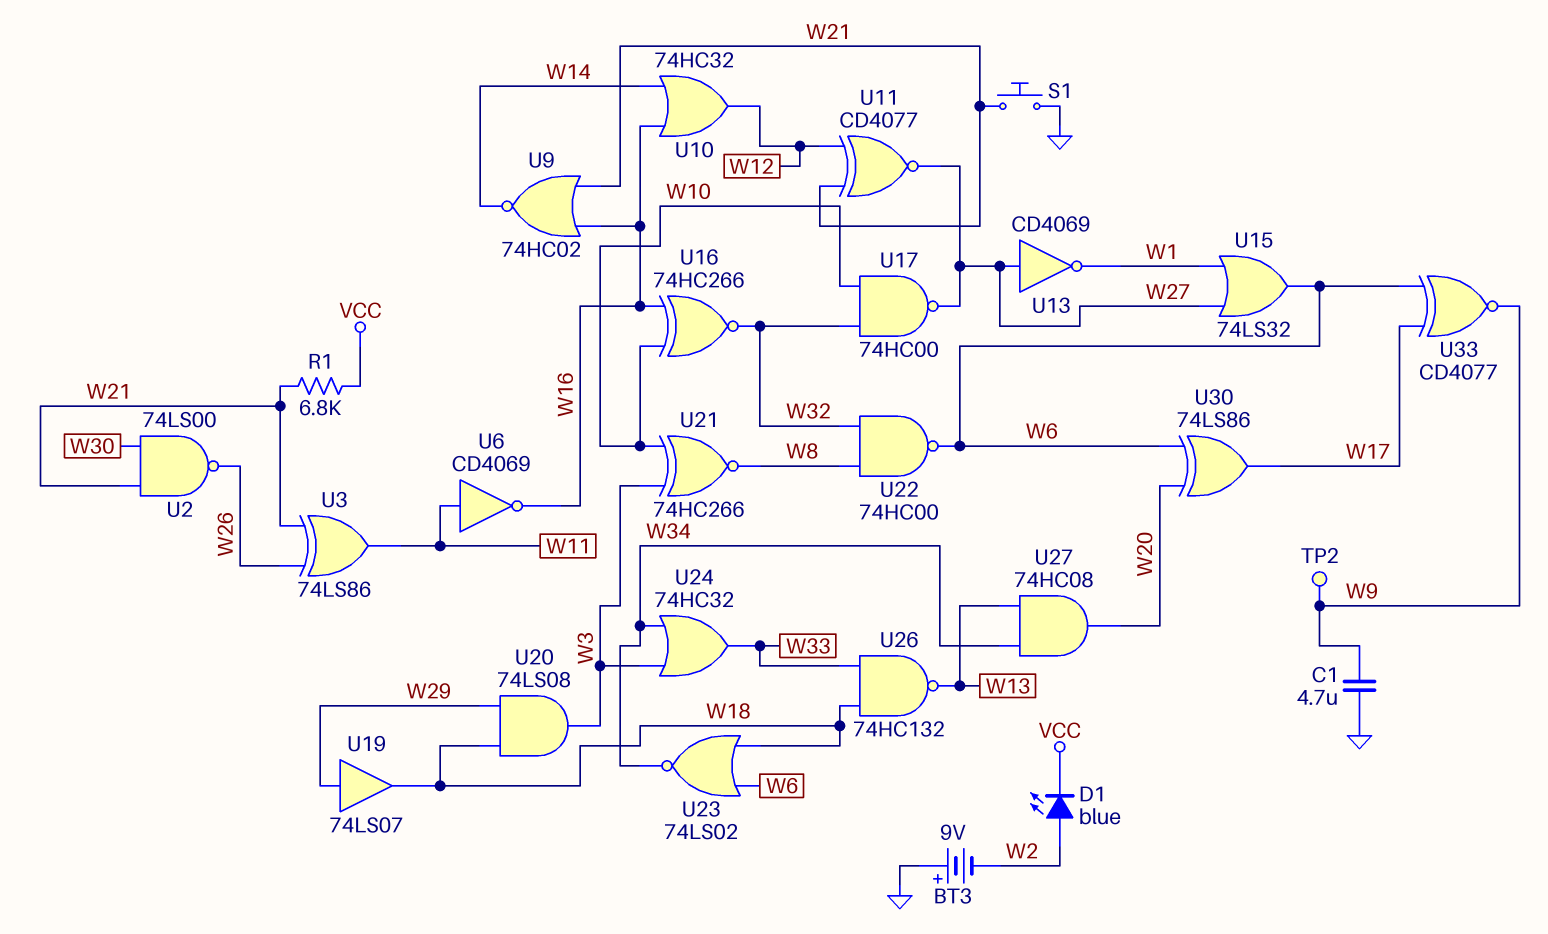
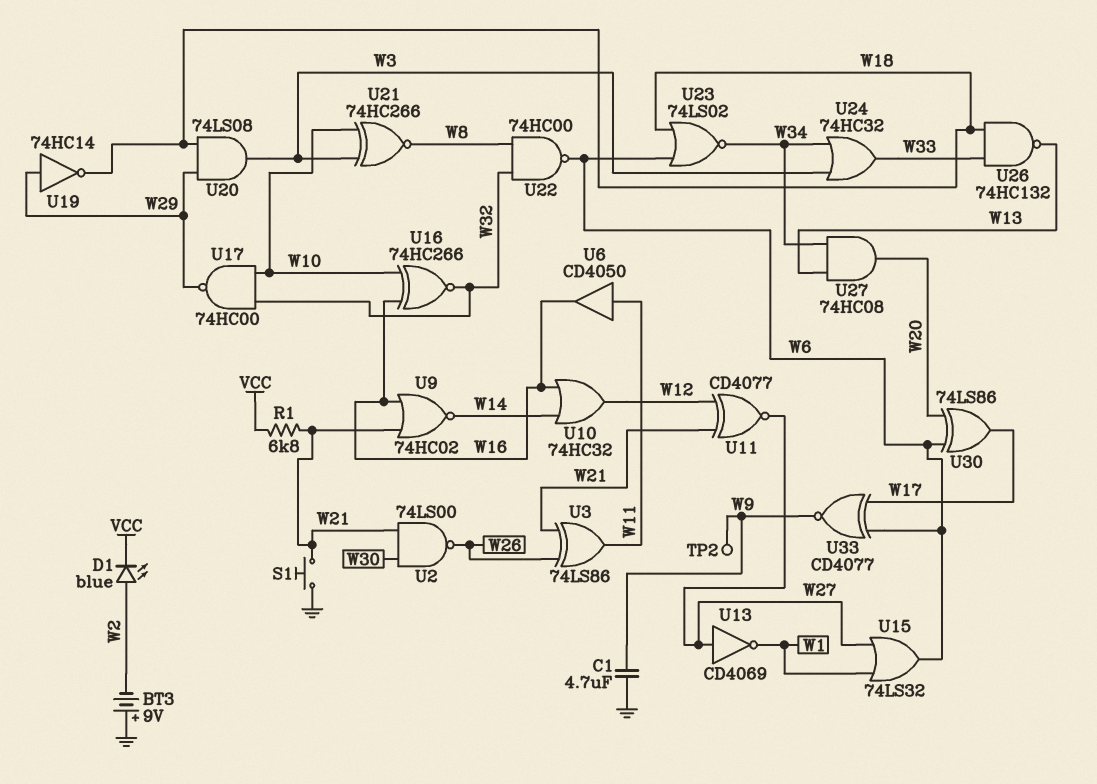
U6: NOT CD4069 (in W11, out W16) -> buffer CD4050 (in W11, out W16)
U17: NAND 74HC00 (in W10, in W32, out W27) -> NAND 74HC00 (in W10, in W32, out W29)
U19: buffer 74LS07 (in W29, out W18) -> NOT 74HC14 (in W29, out W18)

